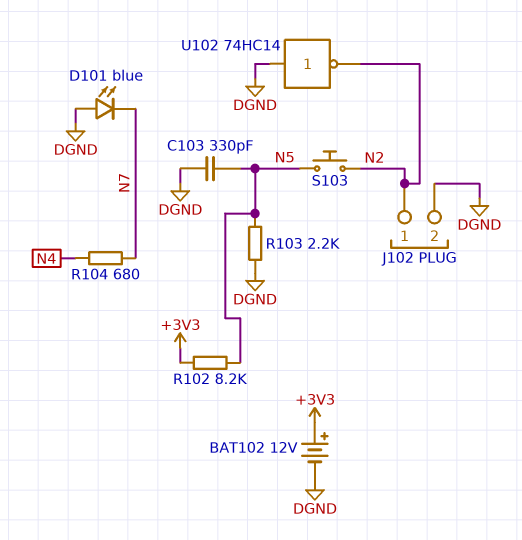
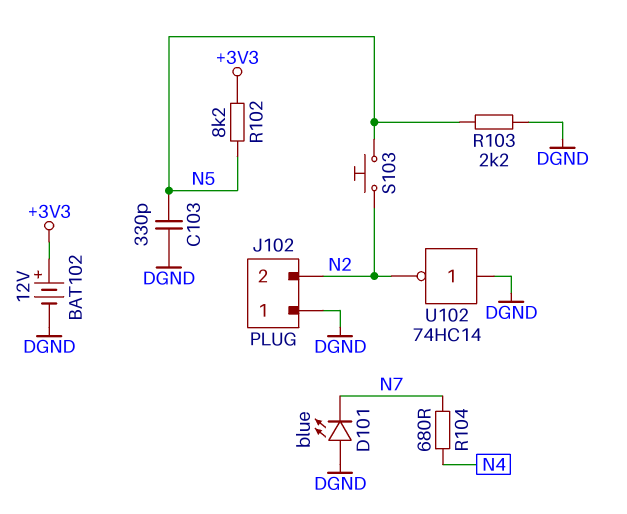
J102 pin 1: N2 -> DGND
J102 pin 2: DGND -> N2

